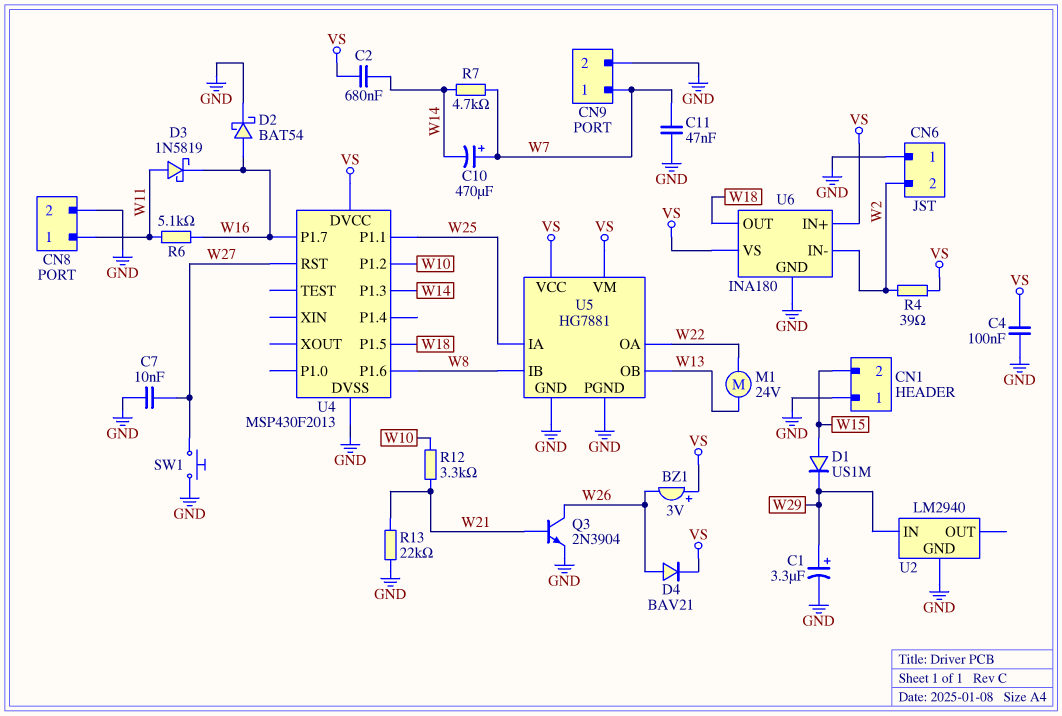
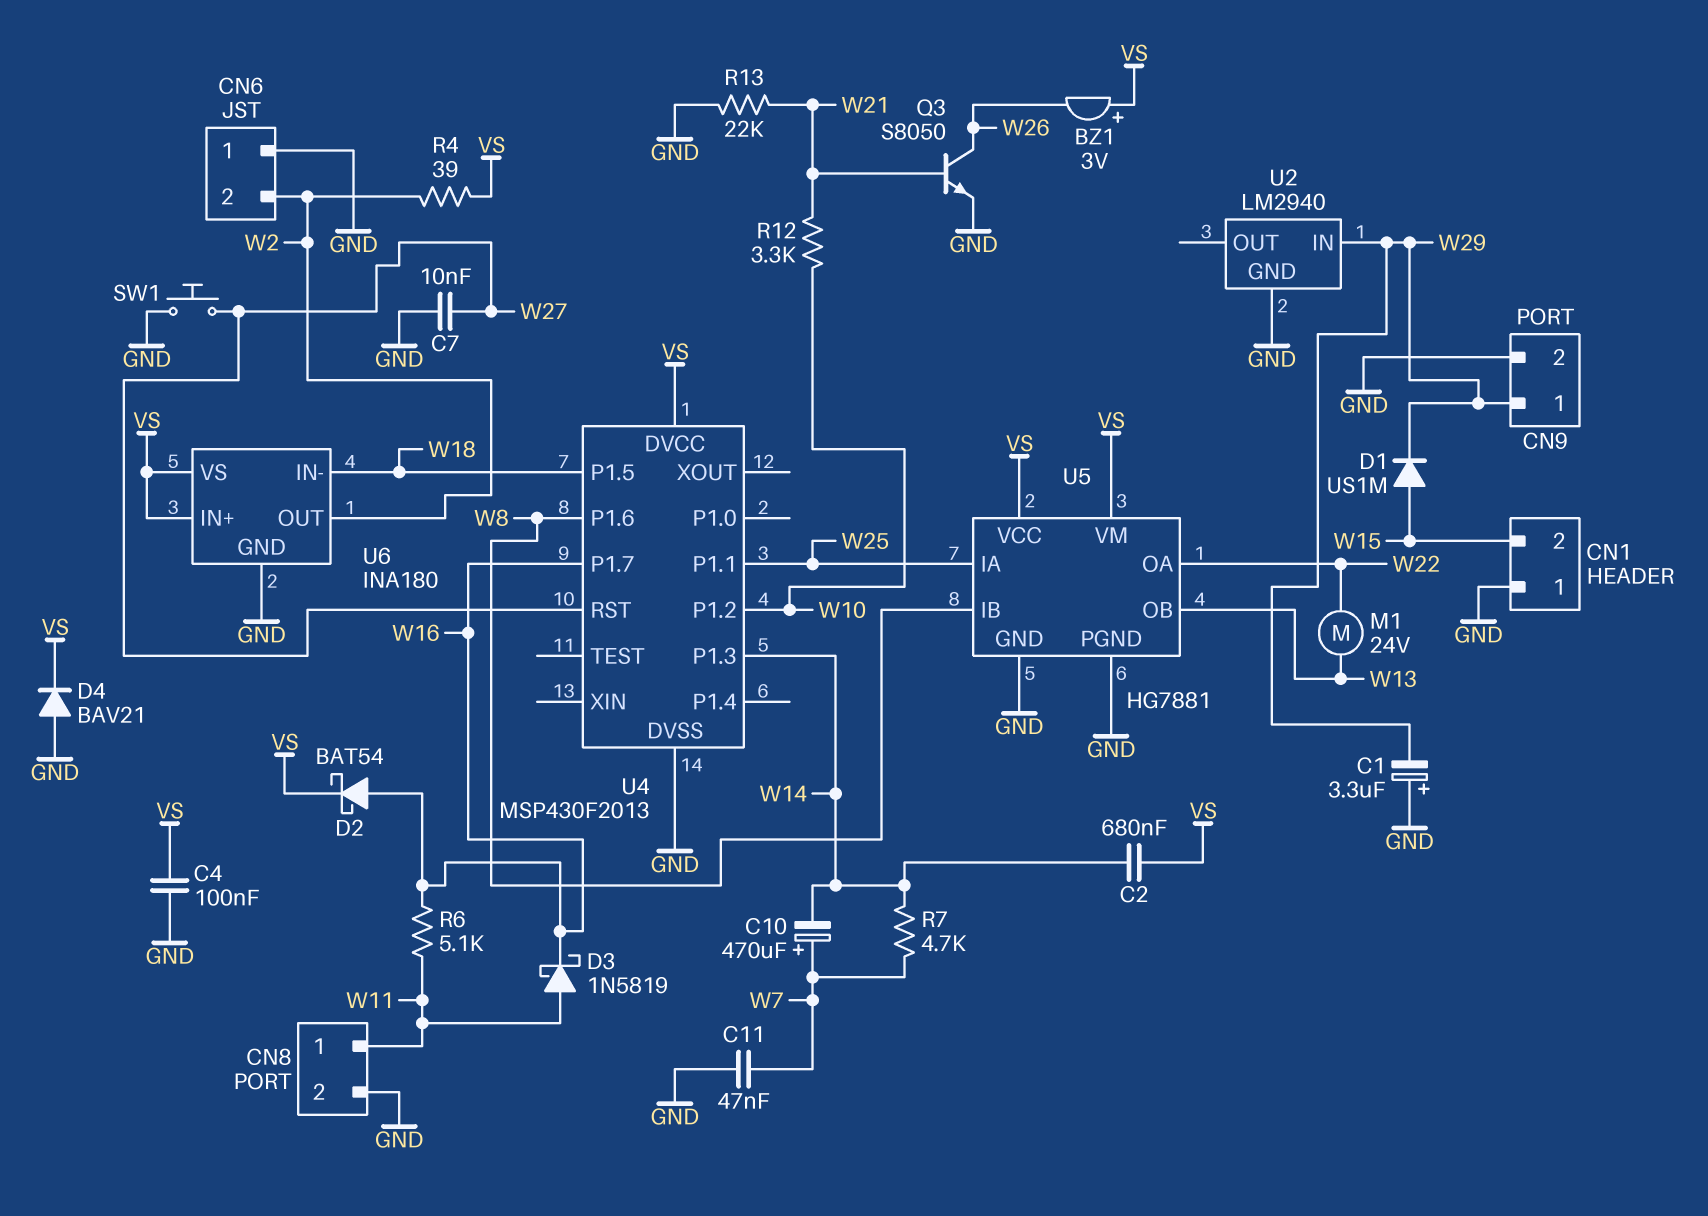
C1: 3.3uF (plus W29, minus GND) -> 3.3uF (plus GND, minus W29)
CN9 pin 1: W7 -> W29
D2: schottky BAT54 (A W16, K GND) -> schottky BAT54 (A W16, K VS)
D4: diode BAV21 (A W26, K VS) -> diode BAV21 (A GND, K VS)
Q3: NPN 2N3904 (B W21, C W26, E GND) -> NPN S8050 (B W21, C W26, E GND)
U6 pin IN-: W2 -> W18
U6 pin OUT: W18 -> W2

